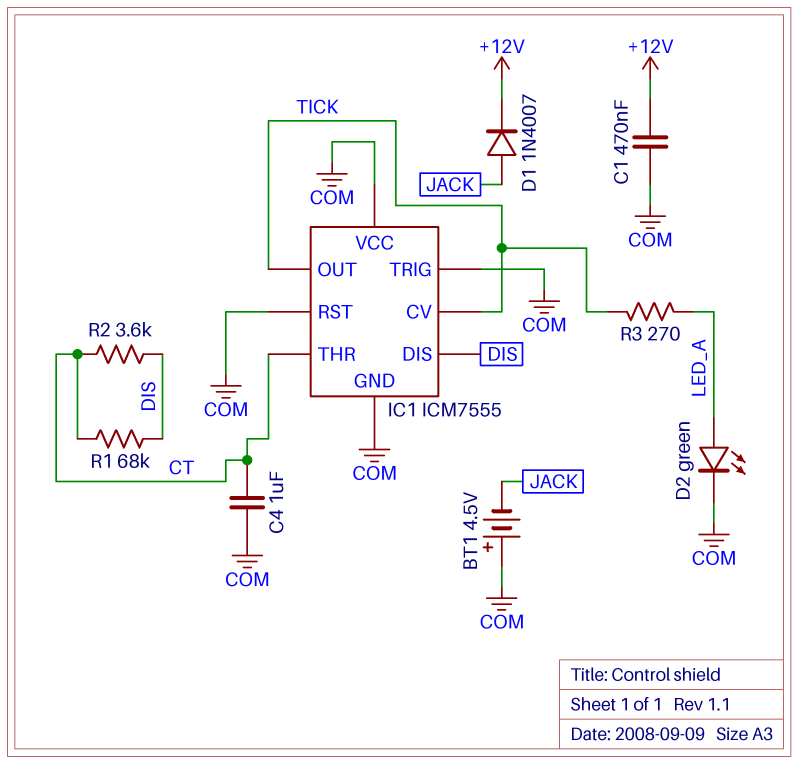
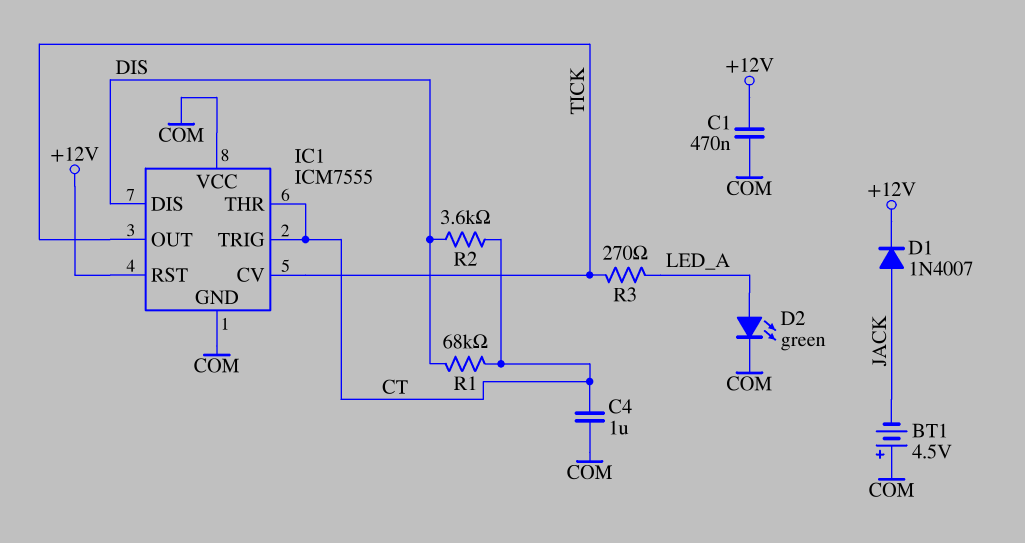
IC1 pin RST: COM -> +12V
IC1 pin TRIG: COM -> CT

